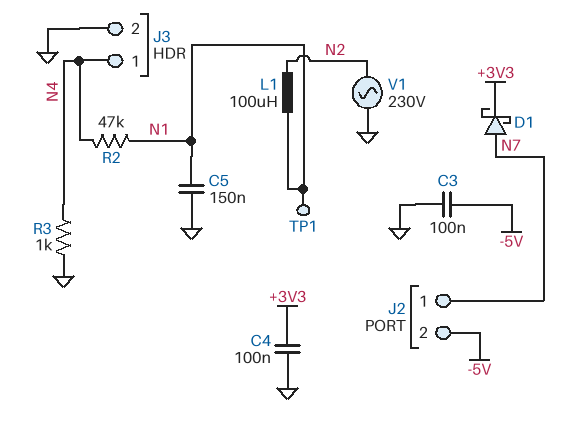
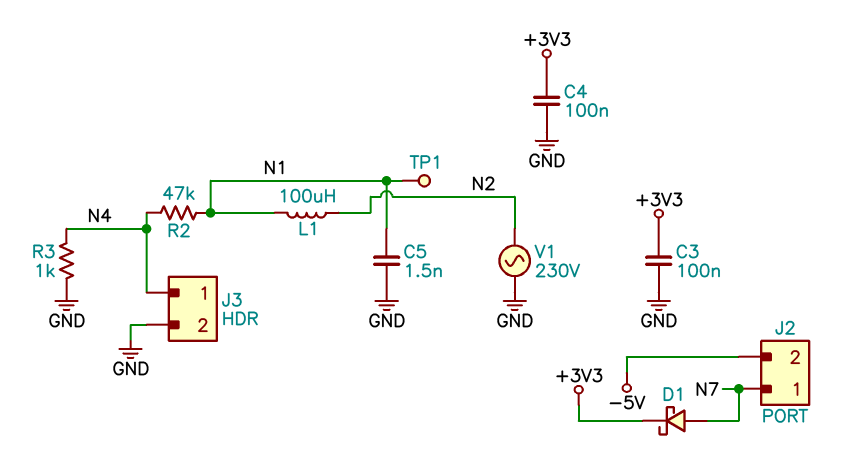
C3: 100nF (-5V, GND) -> 100nF (+3V3, GND)
C5: 150nF (GND, N1) -> 1.5nF (GND, N1)

